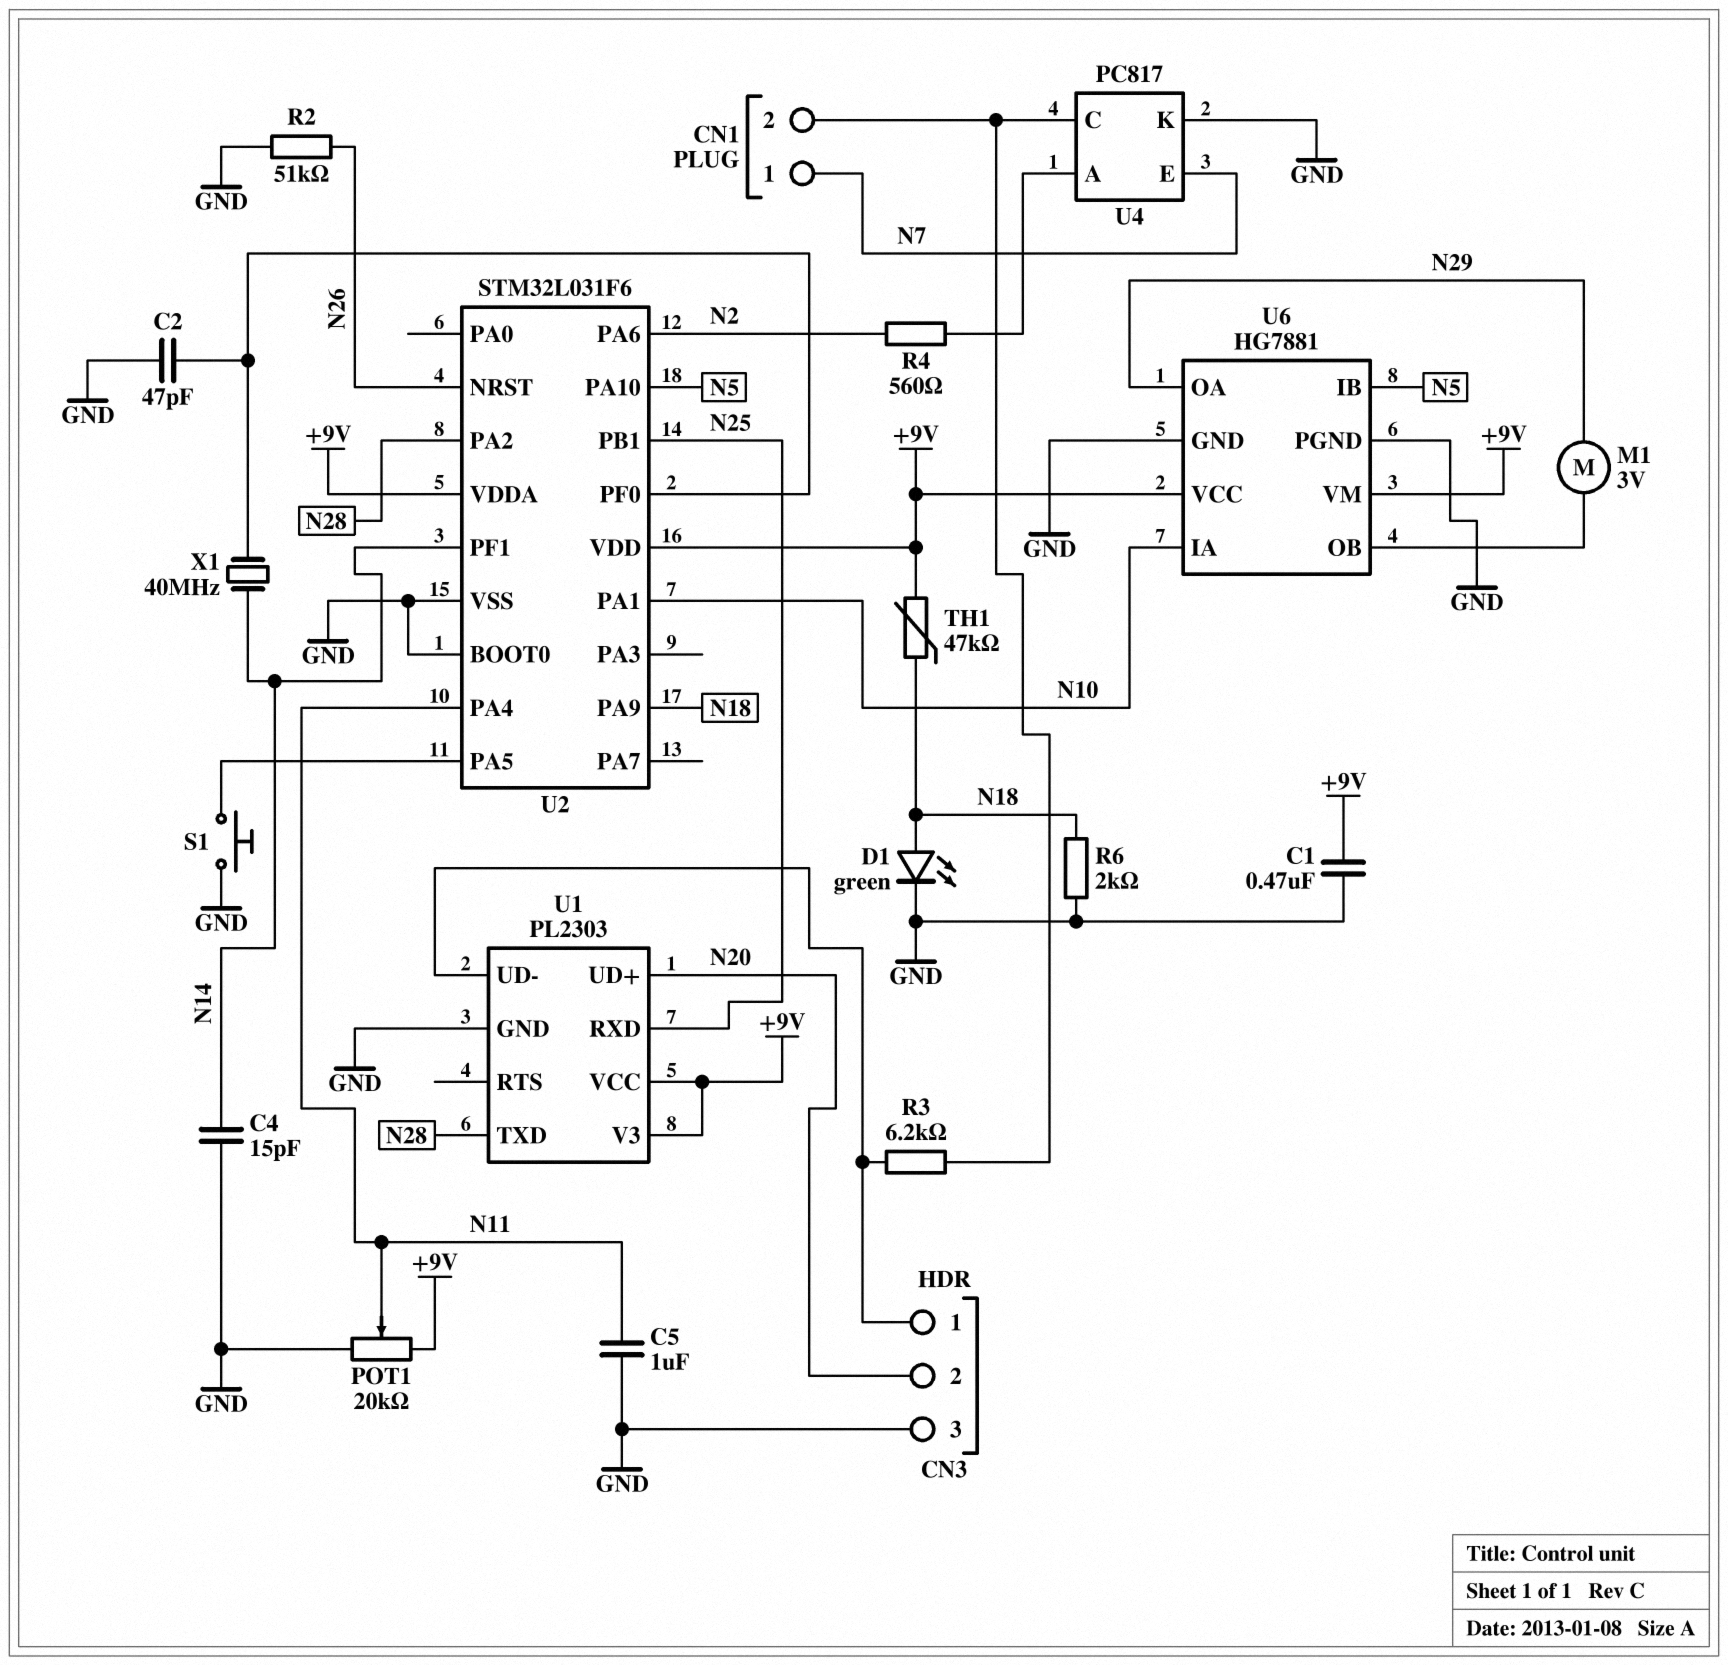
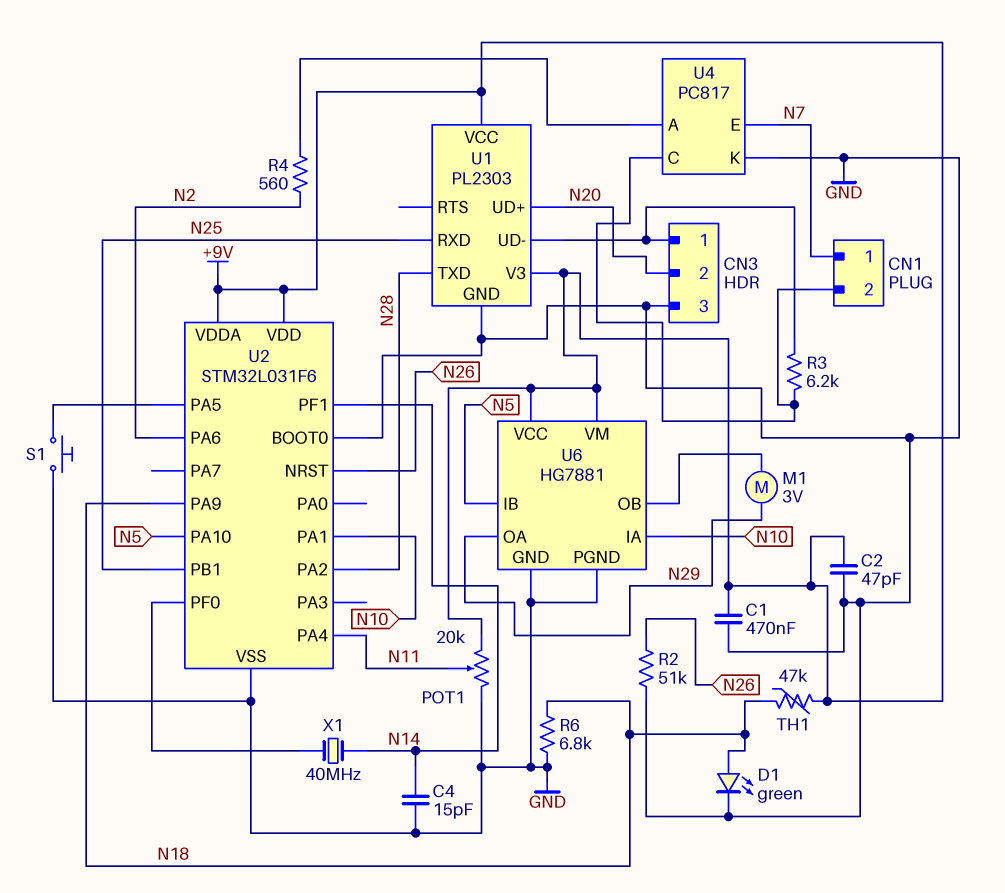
C2: 47pF (GND, U2/PF0) -> 47pF (+9V, GND)
C5: 1uF (GND, N11) -> none
R6: 2k (GND, N18) -> 6.8k (GND, N18)

